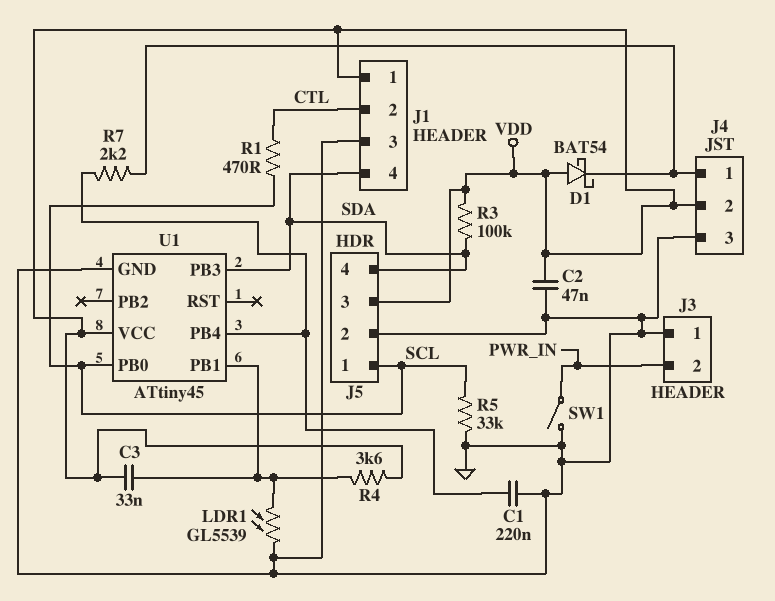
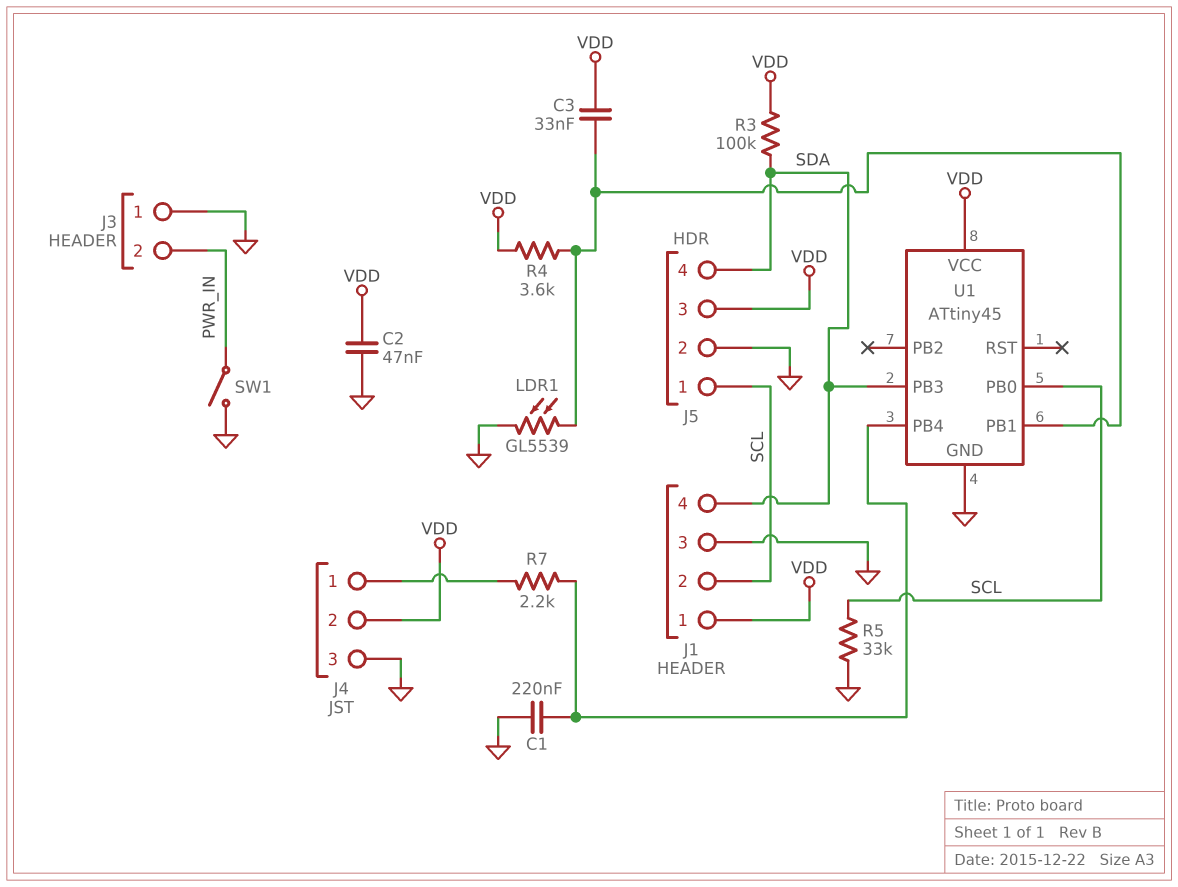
D1: schottky BAT54 (A VDD, K J4/1) -> none
J1 pin 2: CTL -> SCL
R1: 470 (CTL, SCL) -> none

